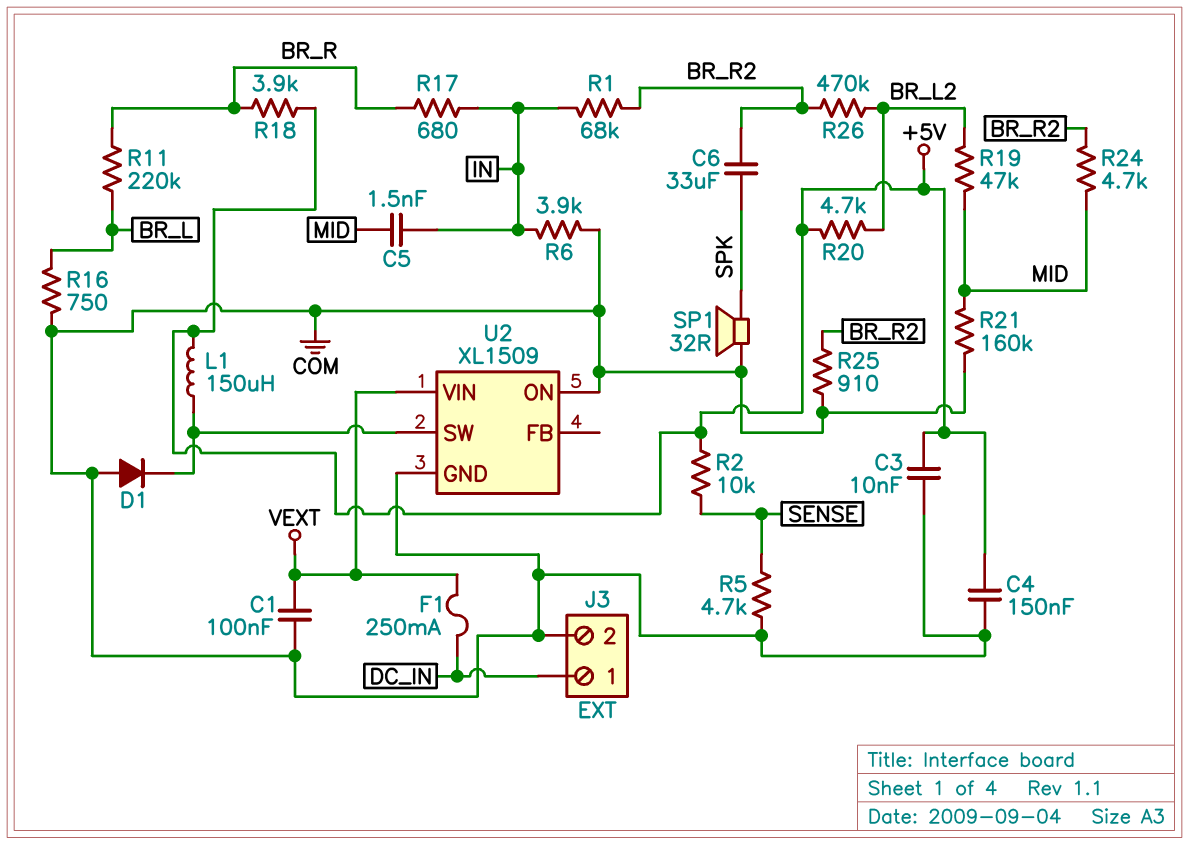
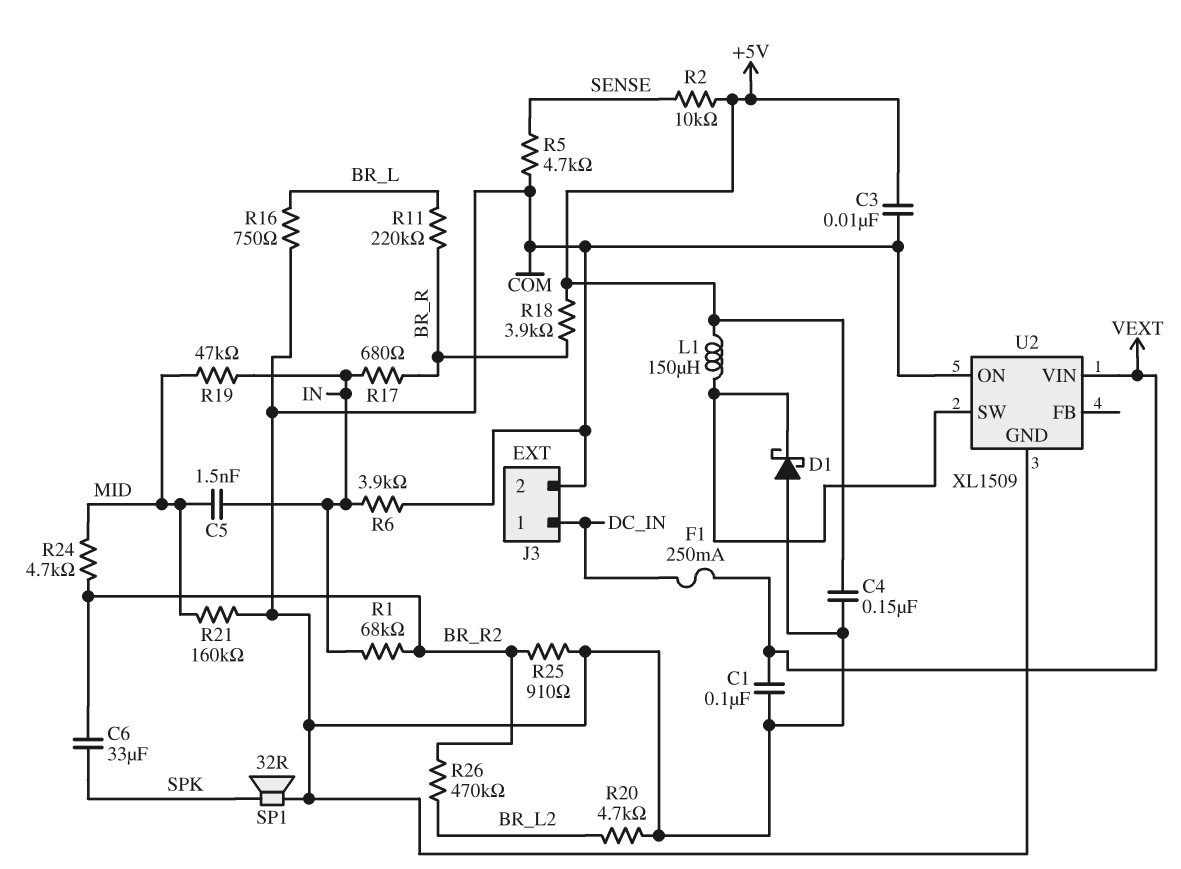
D1: diode (A COM, K U2/SW) -> schottky (A COM, K U2/SW)
R19: 47k (BR_L2, MID) -> 47k (IN, MID)
R20: 4.7k (+5V, BR_L2) -> 4.7k (BR_L2, COM)

